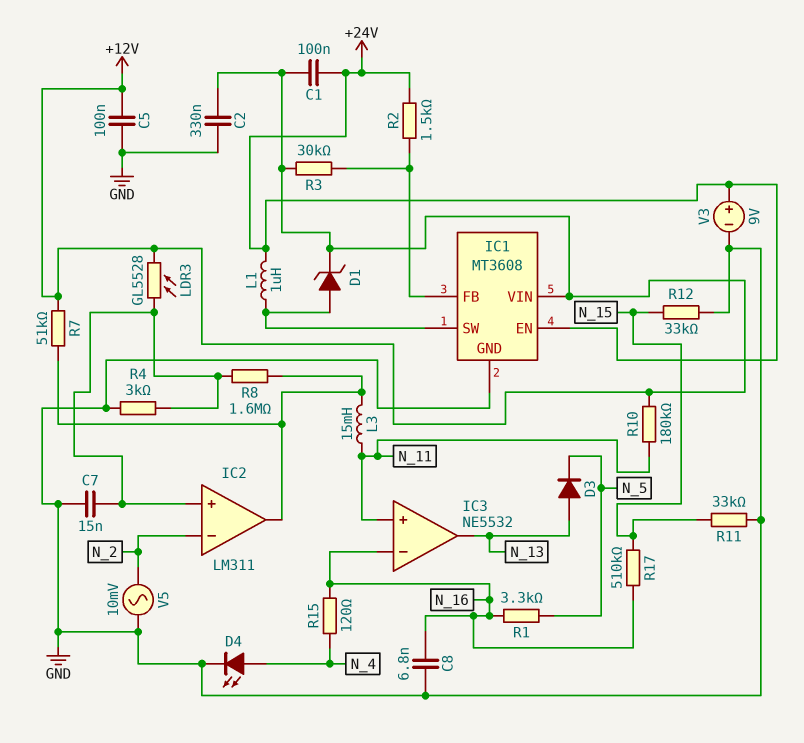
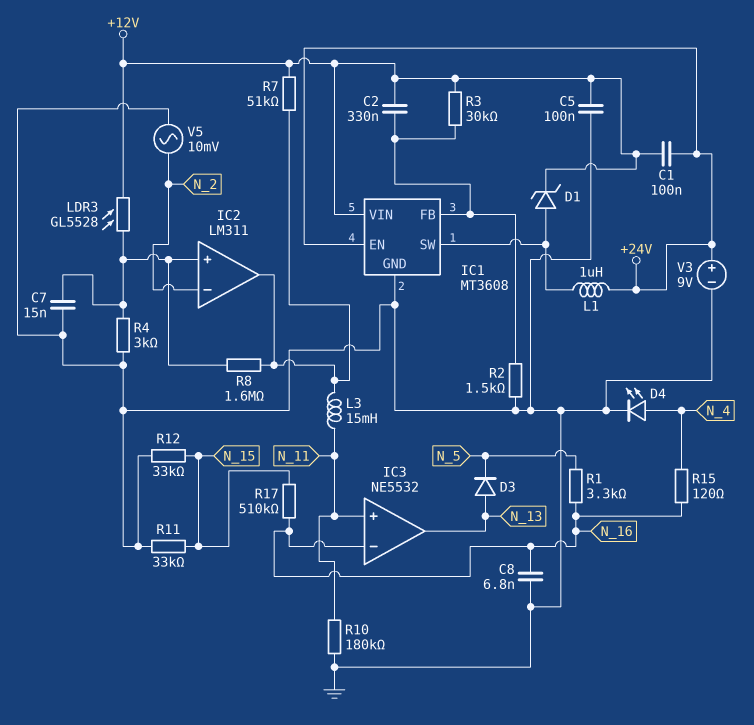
C2: 330nF (+12V, GND) -> 330nF (+12V, IC1/FB)
R2: 1.5k (+24V, IC1/FB) -> 1.5k (GND, IC1/FB)
R10: 180k (+12V, N_11) -> 180k (GND, N_11)

